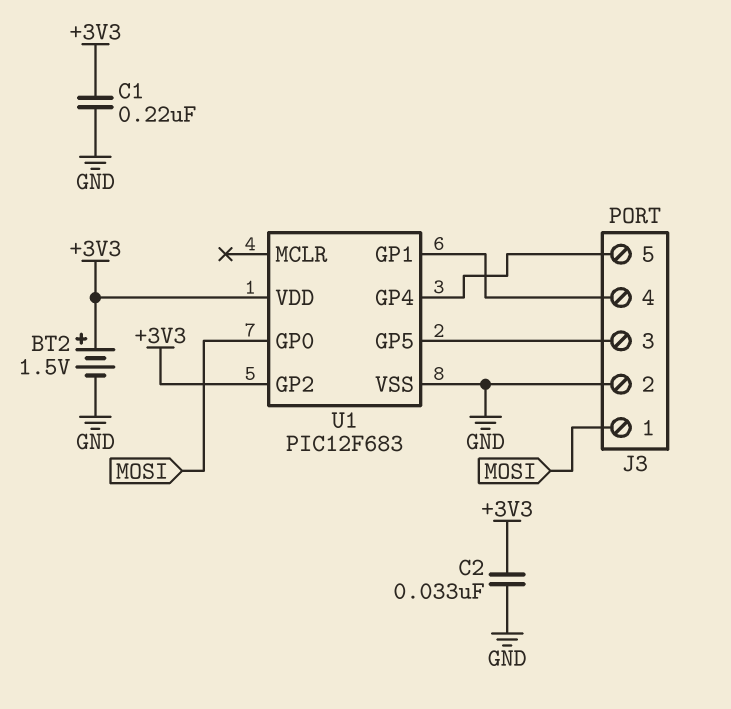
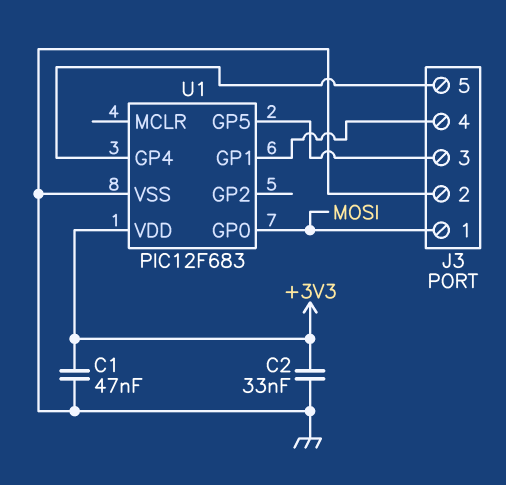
BT2: 1.5V (plus +3V3, minus GND) -> none
C1: 220nF (+3V3, GND) -> 47nF (+3V3, GND)
U1 pin GP2: +3V3 -> none

